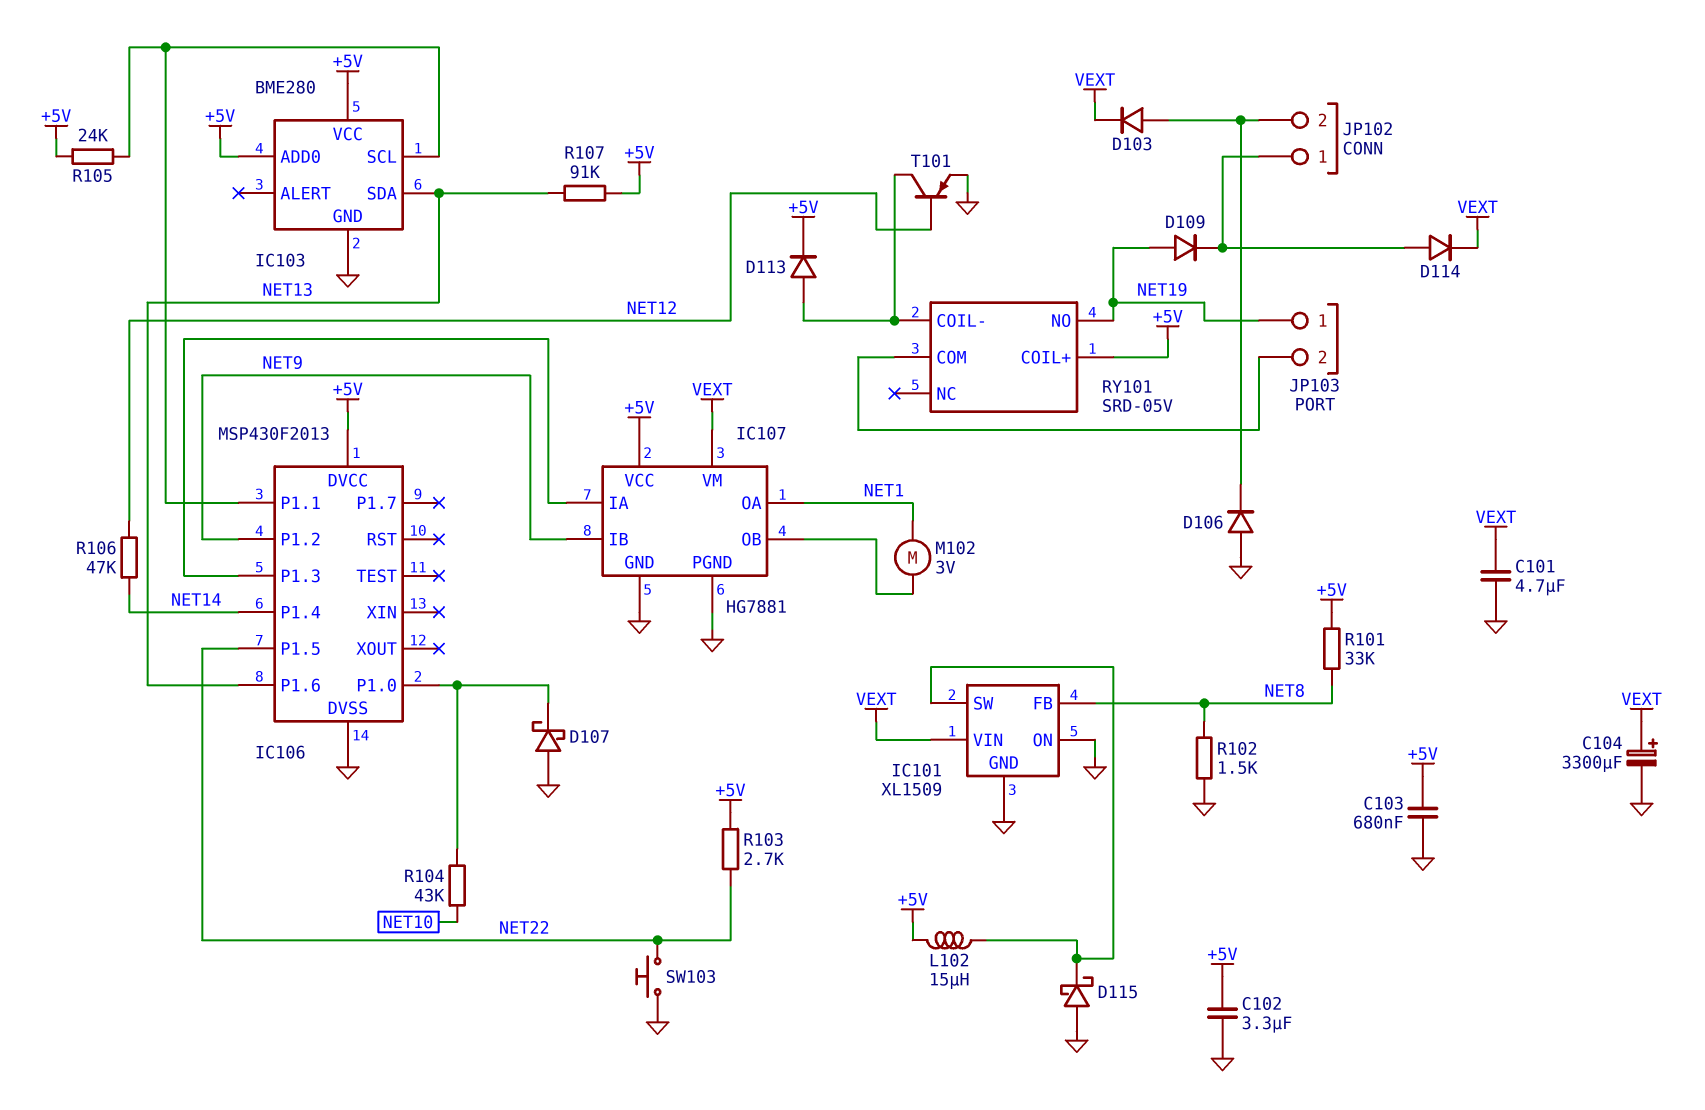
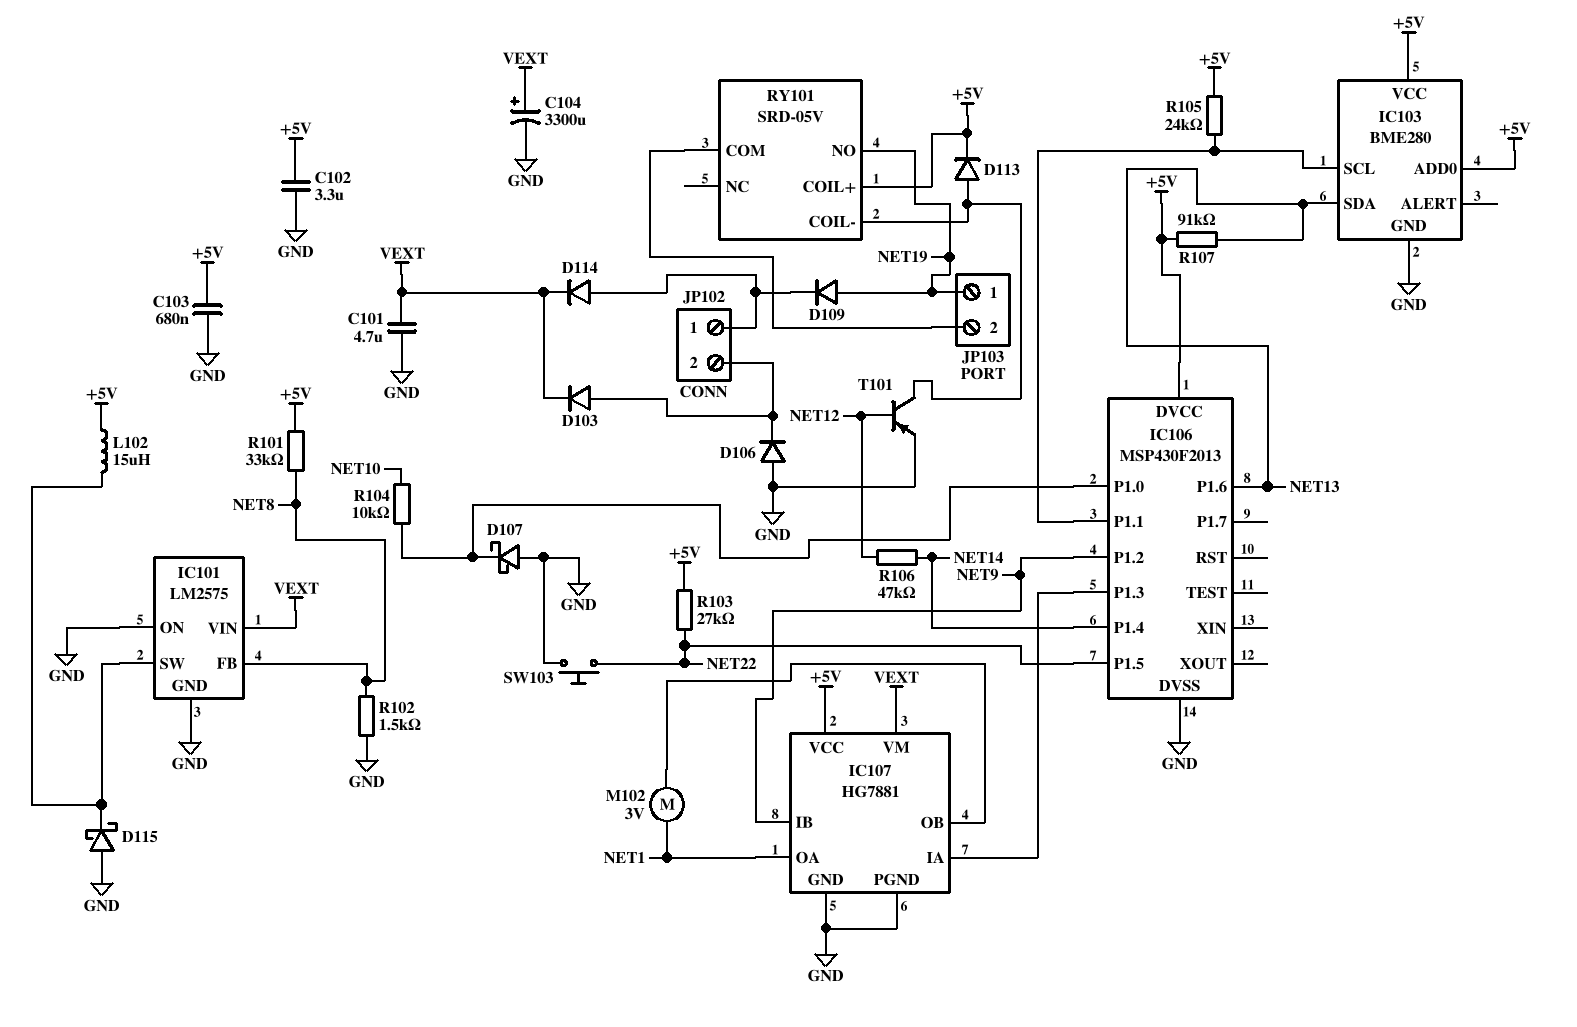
IC101: XL1509 -> LM2575
R103: 2.7k (+5V, NET22) -> 27k (+5V, NET22)
R104: 43k (IC106/P1.0, NET10) -> 10k (IC106/P1.0, NET10)

